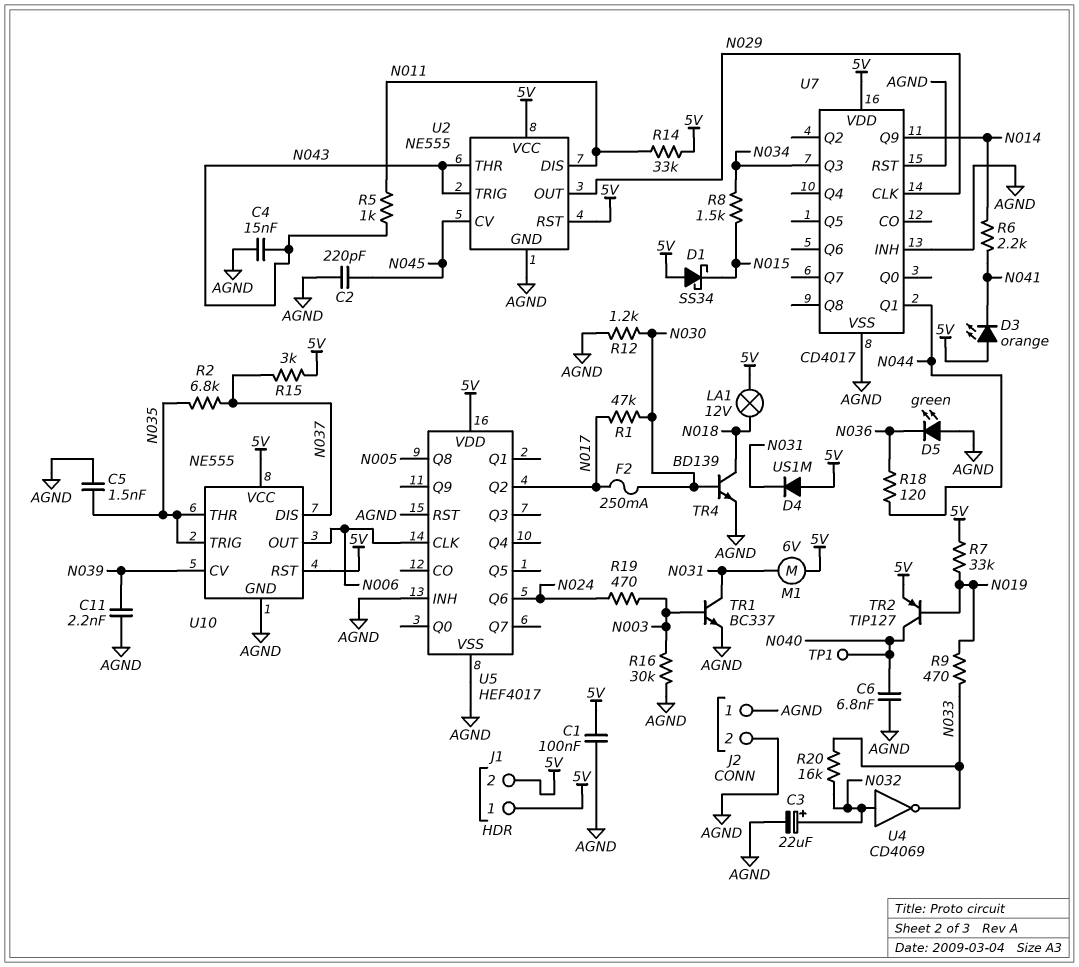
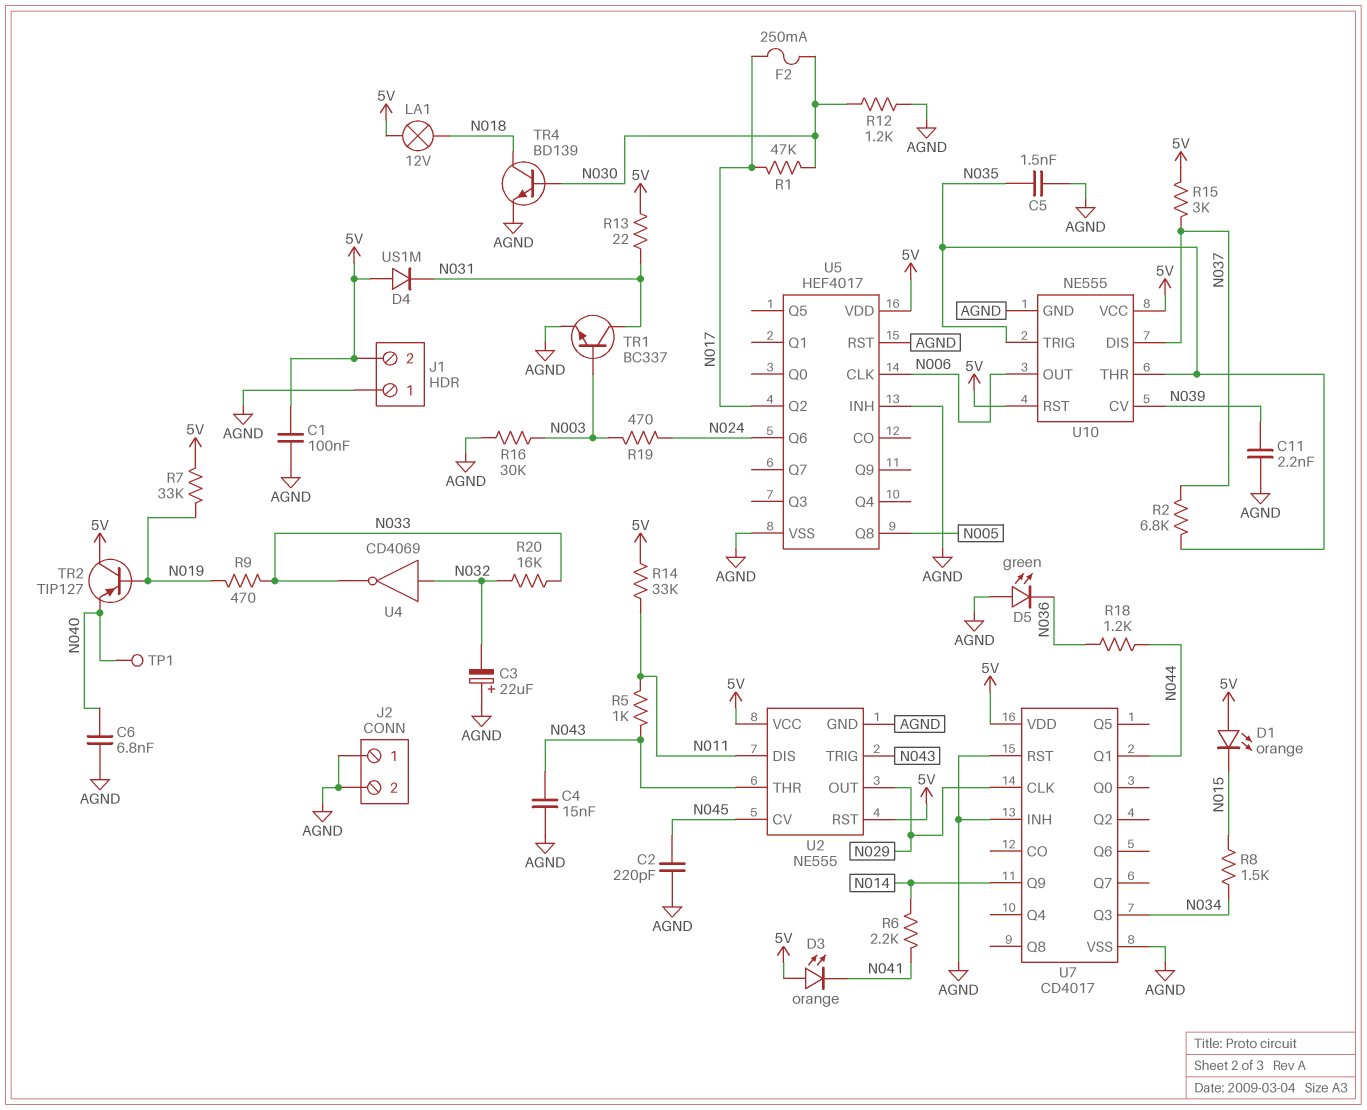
C3: 22uF (plus N032, minus AGND) -> 22uF (plus AGND, minus N032)
D1: schottky SS34 (A 5V, K N015) -> LED orange (A 5V, K N015)
J1 pin 1: 5V -> AGND
M1: motor 6V (5V, N031) -> none
R13: none -> 22 (5V, N031)
R18: 120 (N036, N044) -> 1.2k (N036, N044)
TR2: PNP TIP127 (B N019, C N040, E 5V) -> PNP TIP127 (B N019, C 5V, E N040)

